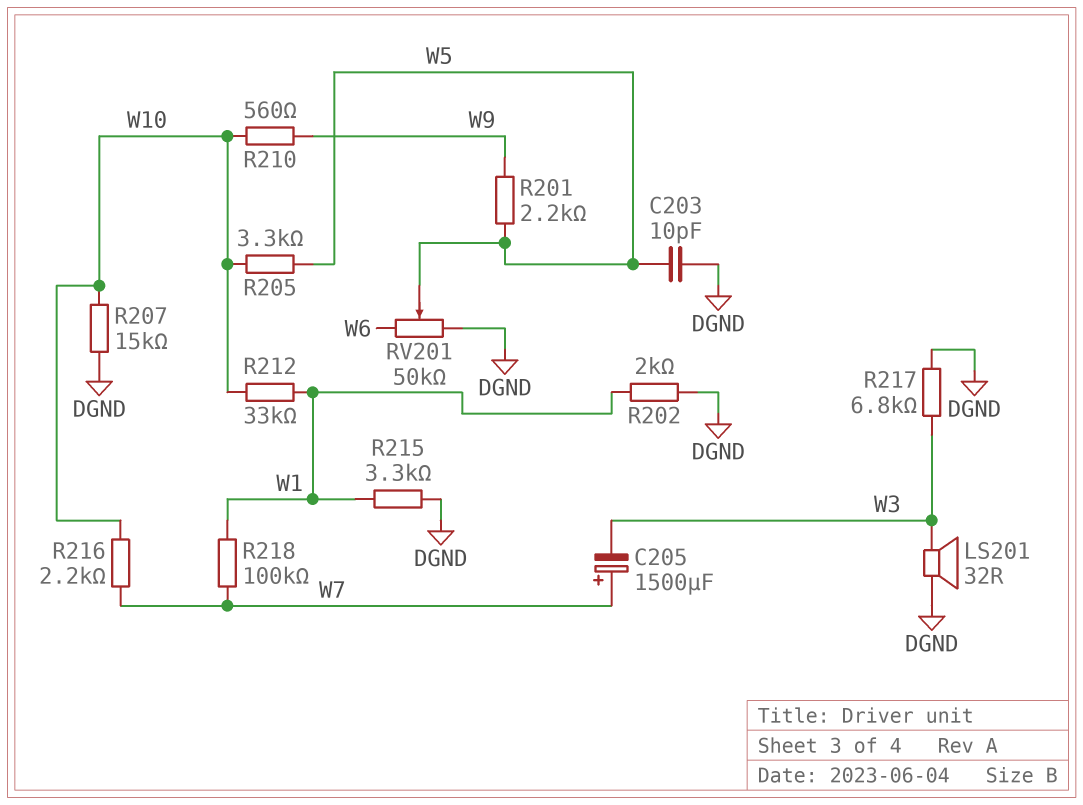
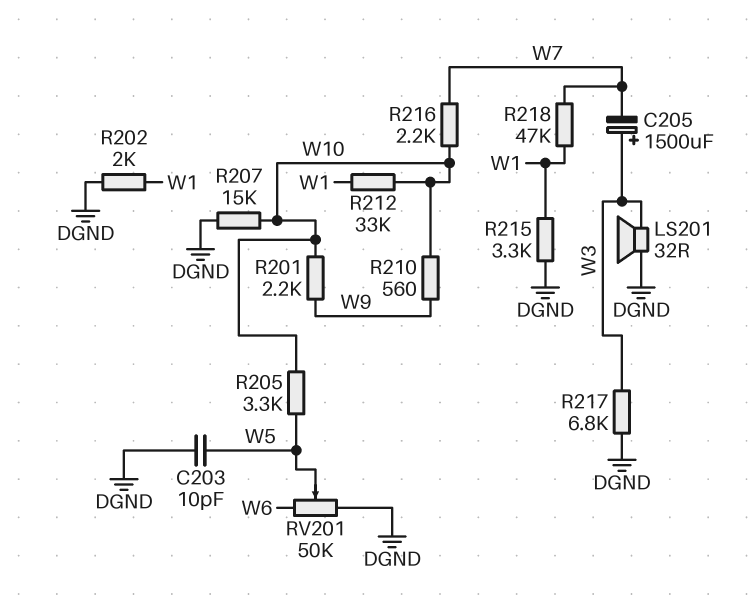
C205: 1500uF (plus W7, minus W3) -> 1500uF (plus W3, minus W7)
R201: 2.2k (W5, W9) -> 2.2k (W9, W10)
R218: 100k (W1, W7) -> 47k (W1, W7)

